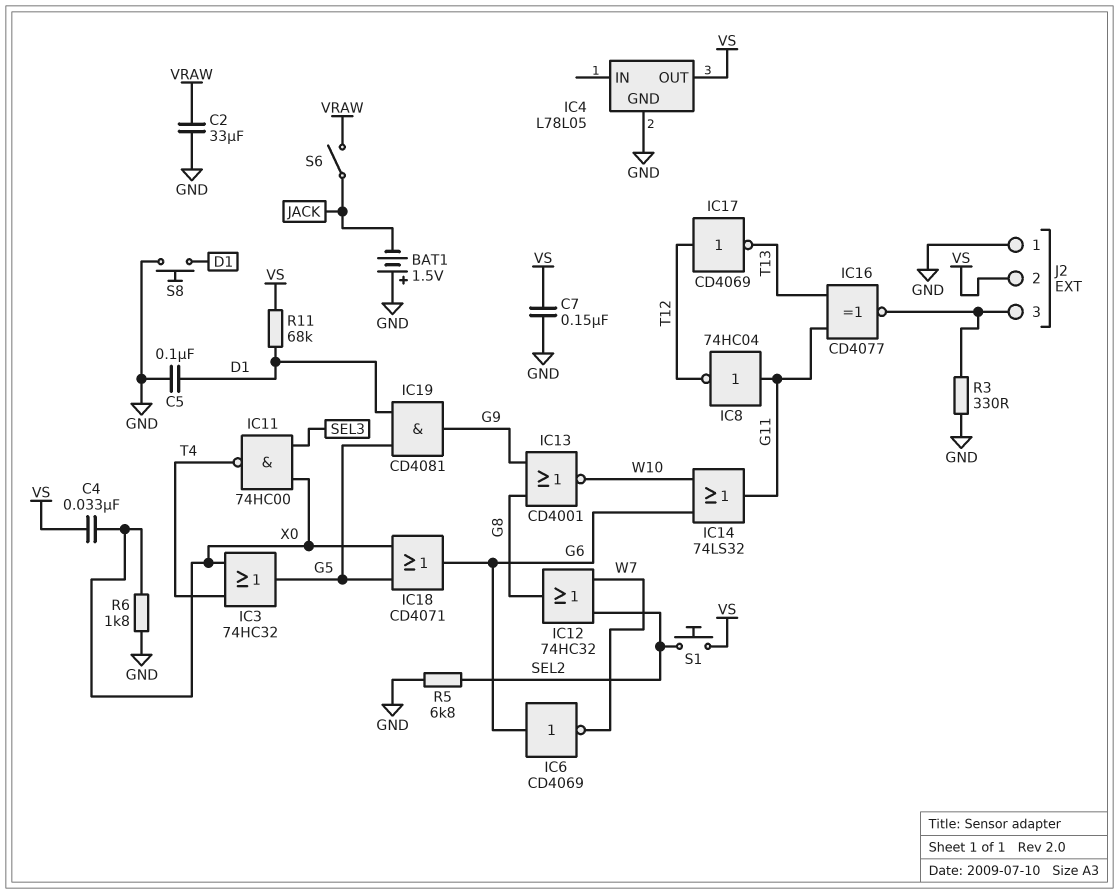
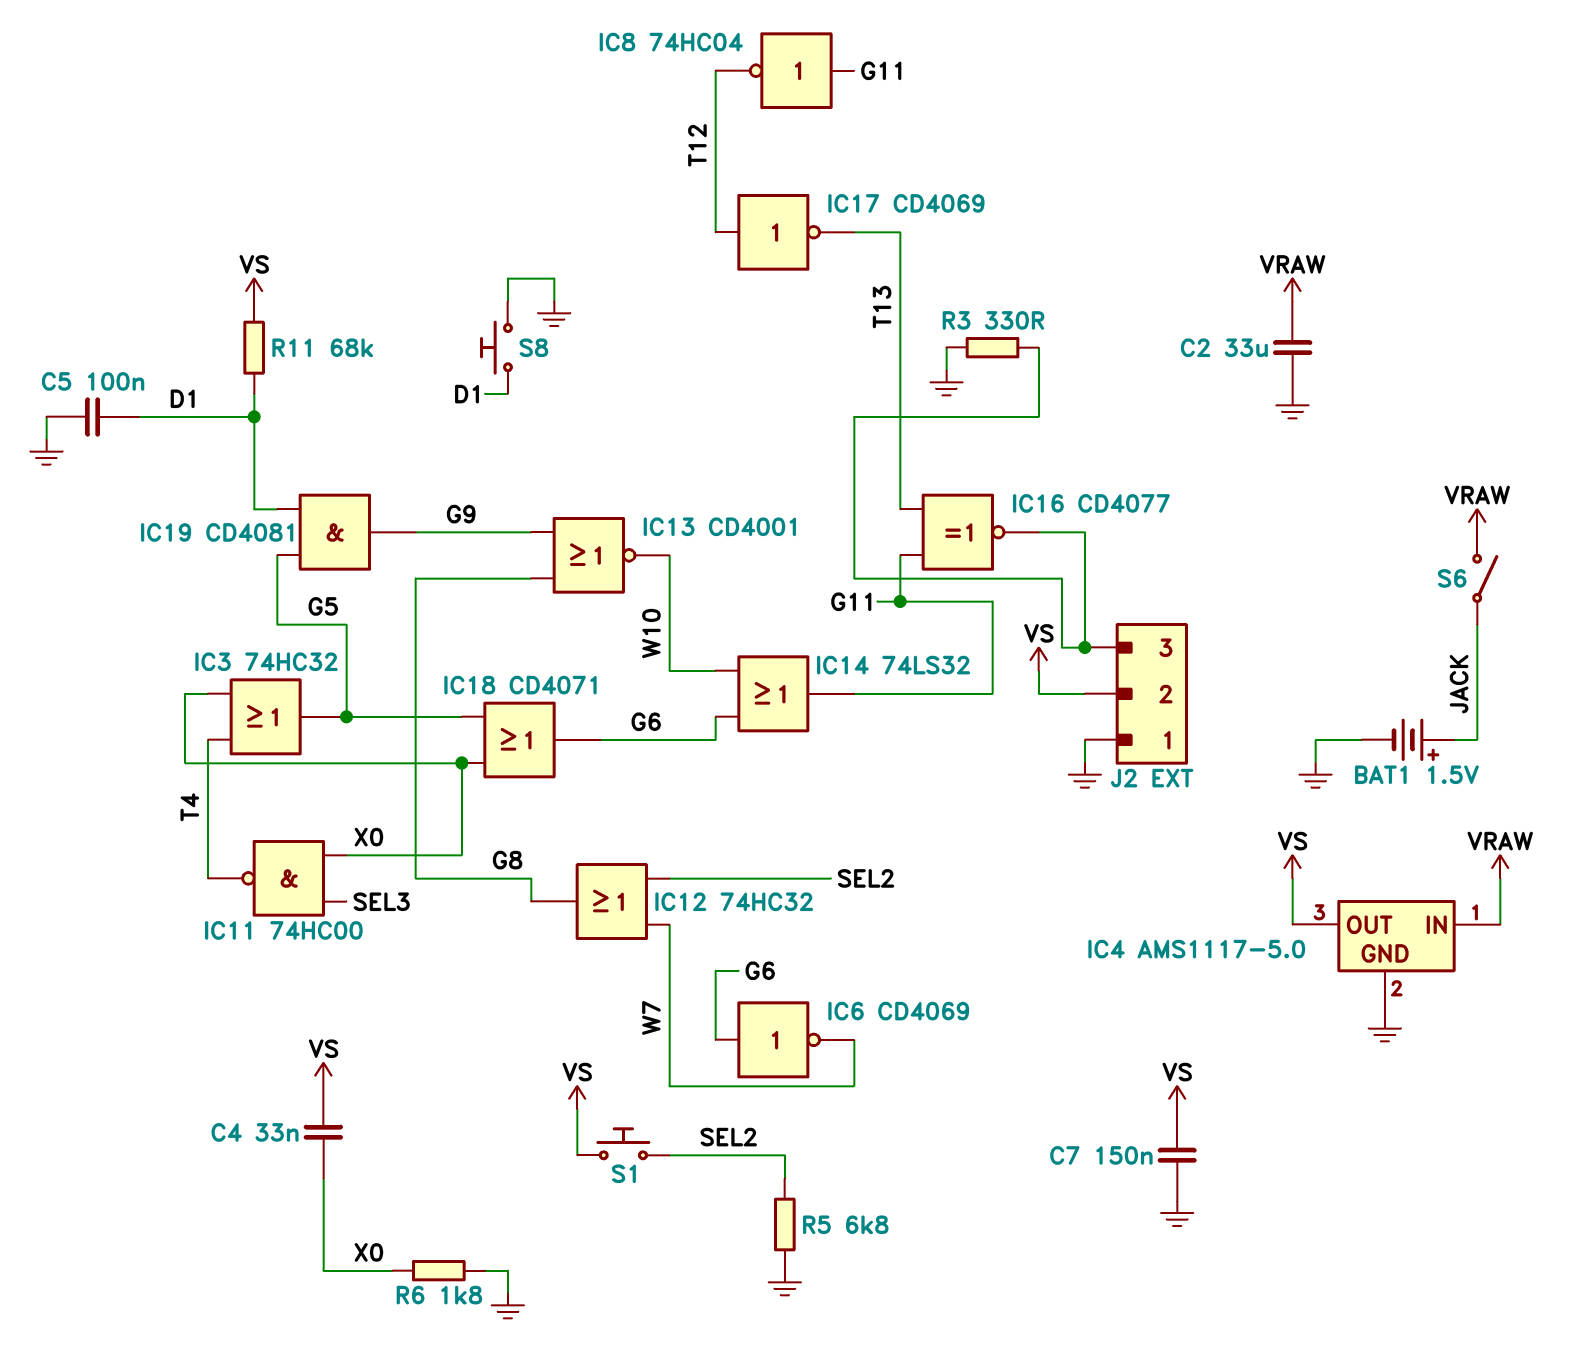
BAT1: 1.5V (plus GND, minus JACK) -> 1.5V (plus JACK, minus GND)
IC4: L78L05 -> AMS1117-5.0
IC4 pin IN: none -> VRAW

